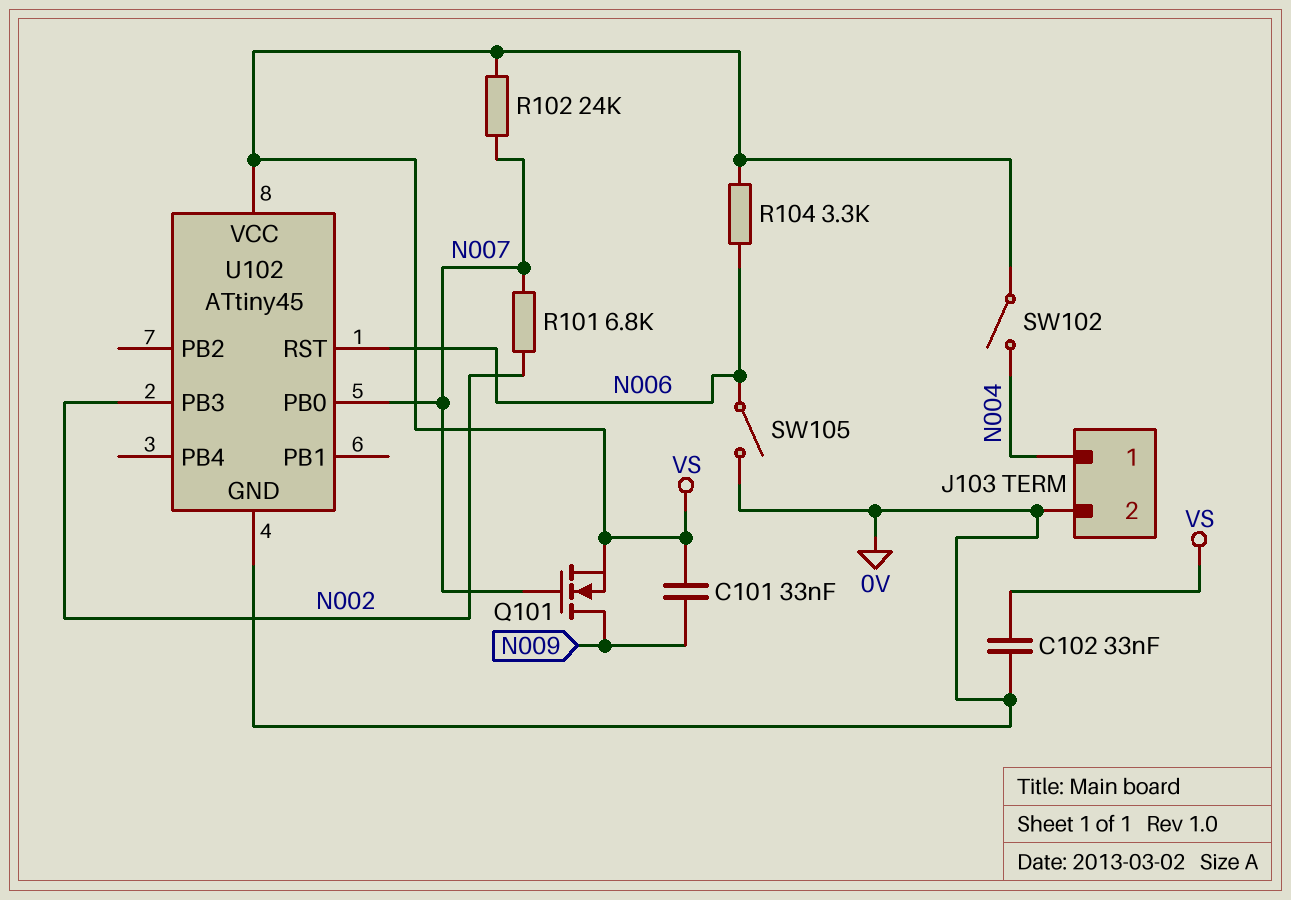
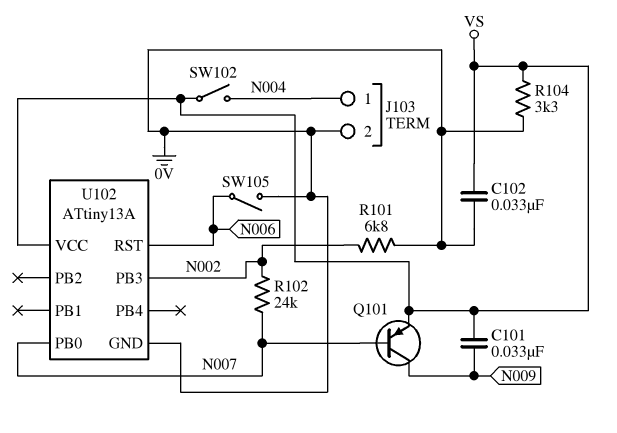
Q101: NMOS (G N007, D N009, S VS) -> PNP (B N007, C N009, E VS)
R101: 6.8k (N002, N007) -> 6.8k (0V, N002)
R102: 24k (N007, VS) -> 24k (N002, N007)
R104: 3.3k (N006, VS) -> 3.3k (0V, VS)
U102: ATtiny45 -> ATtiny13A

